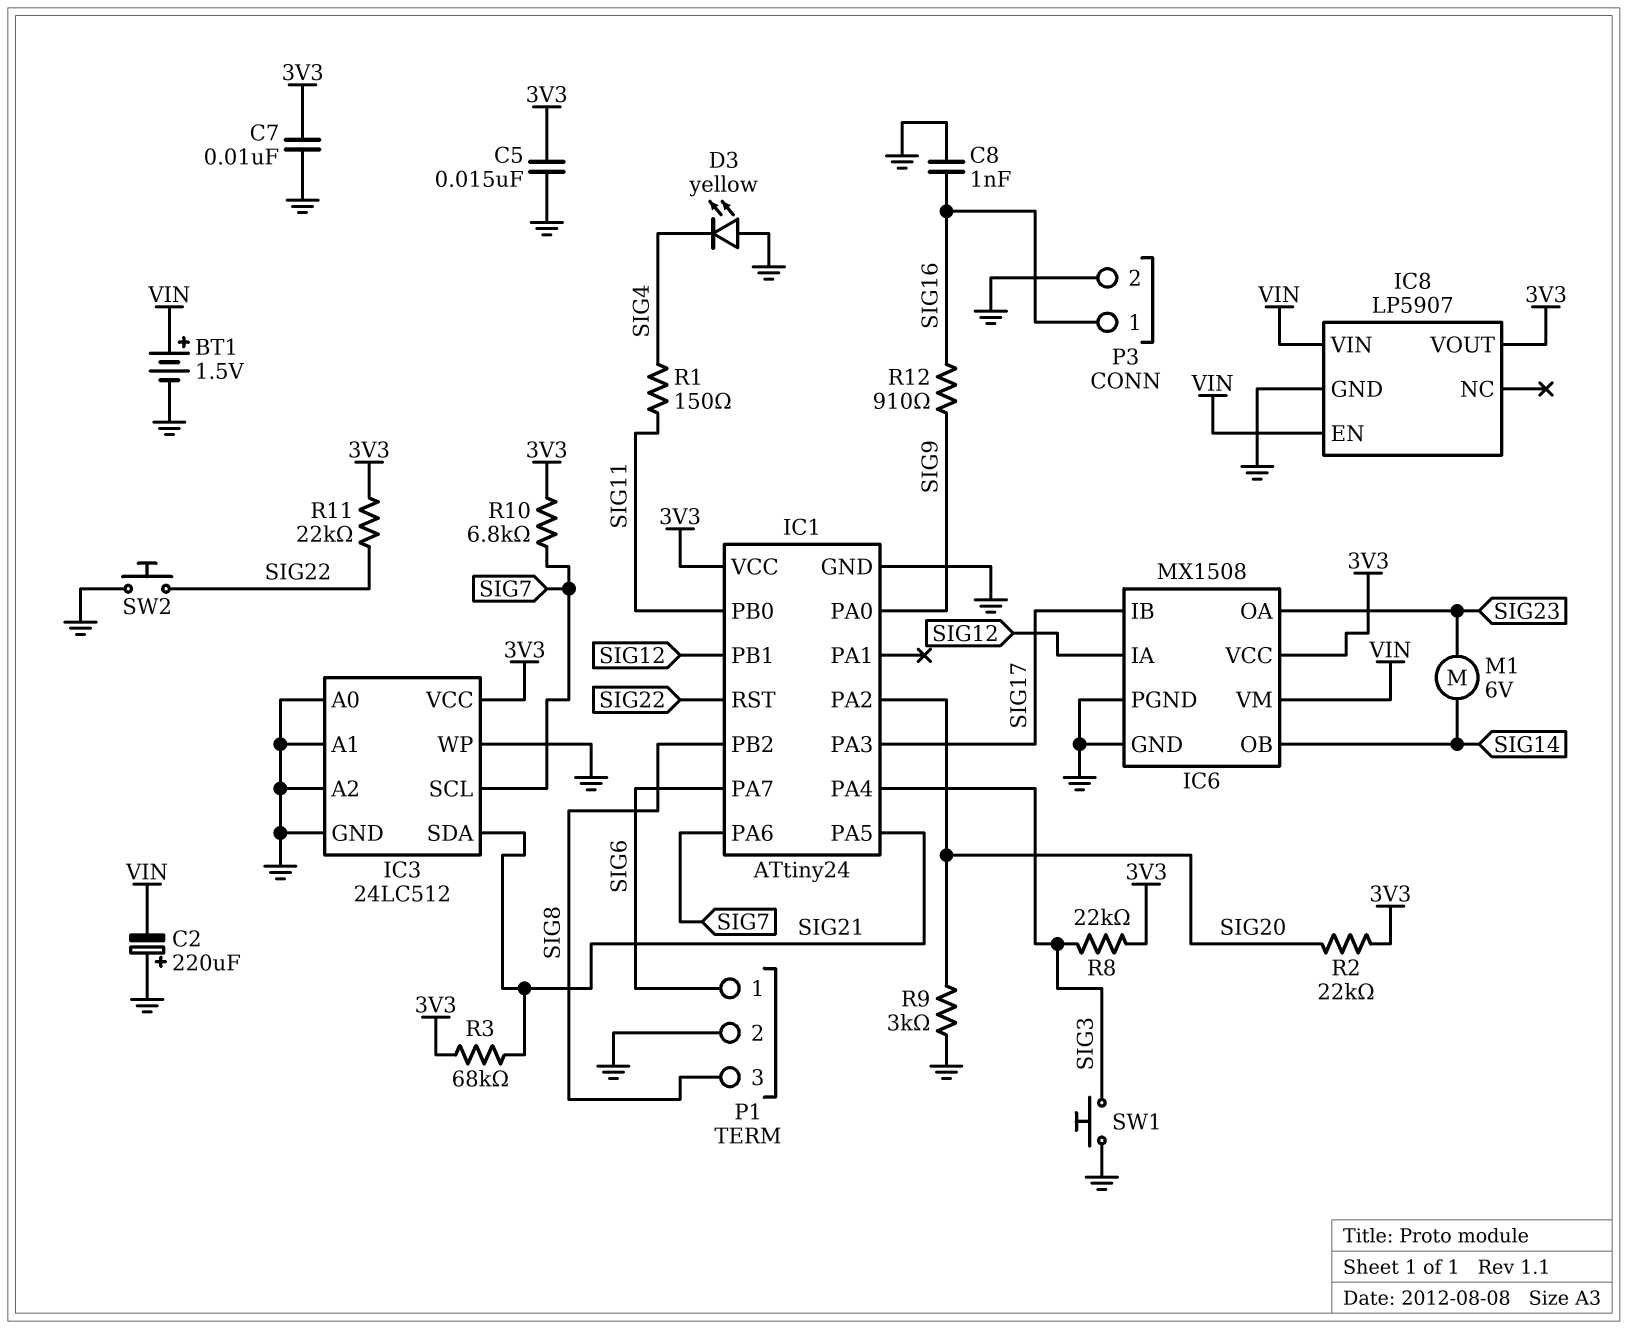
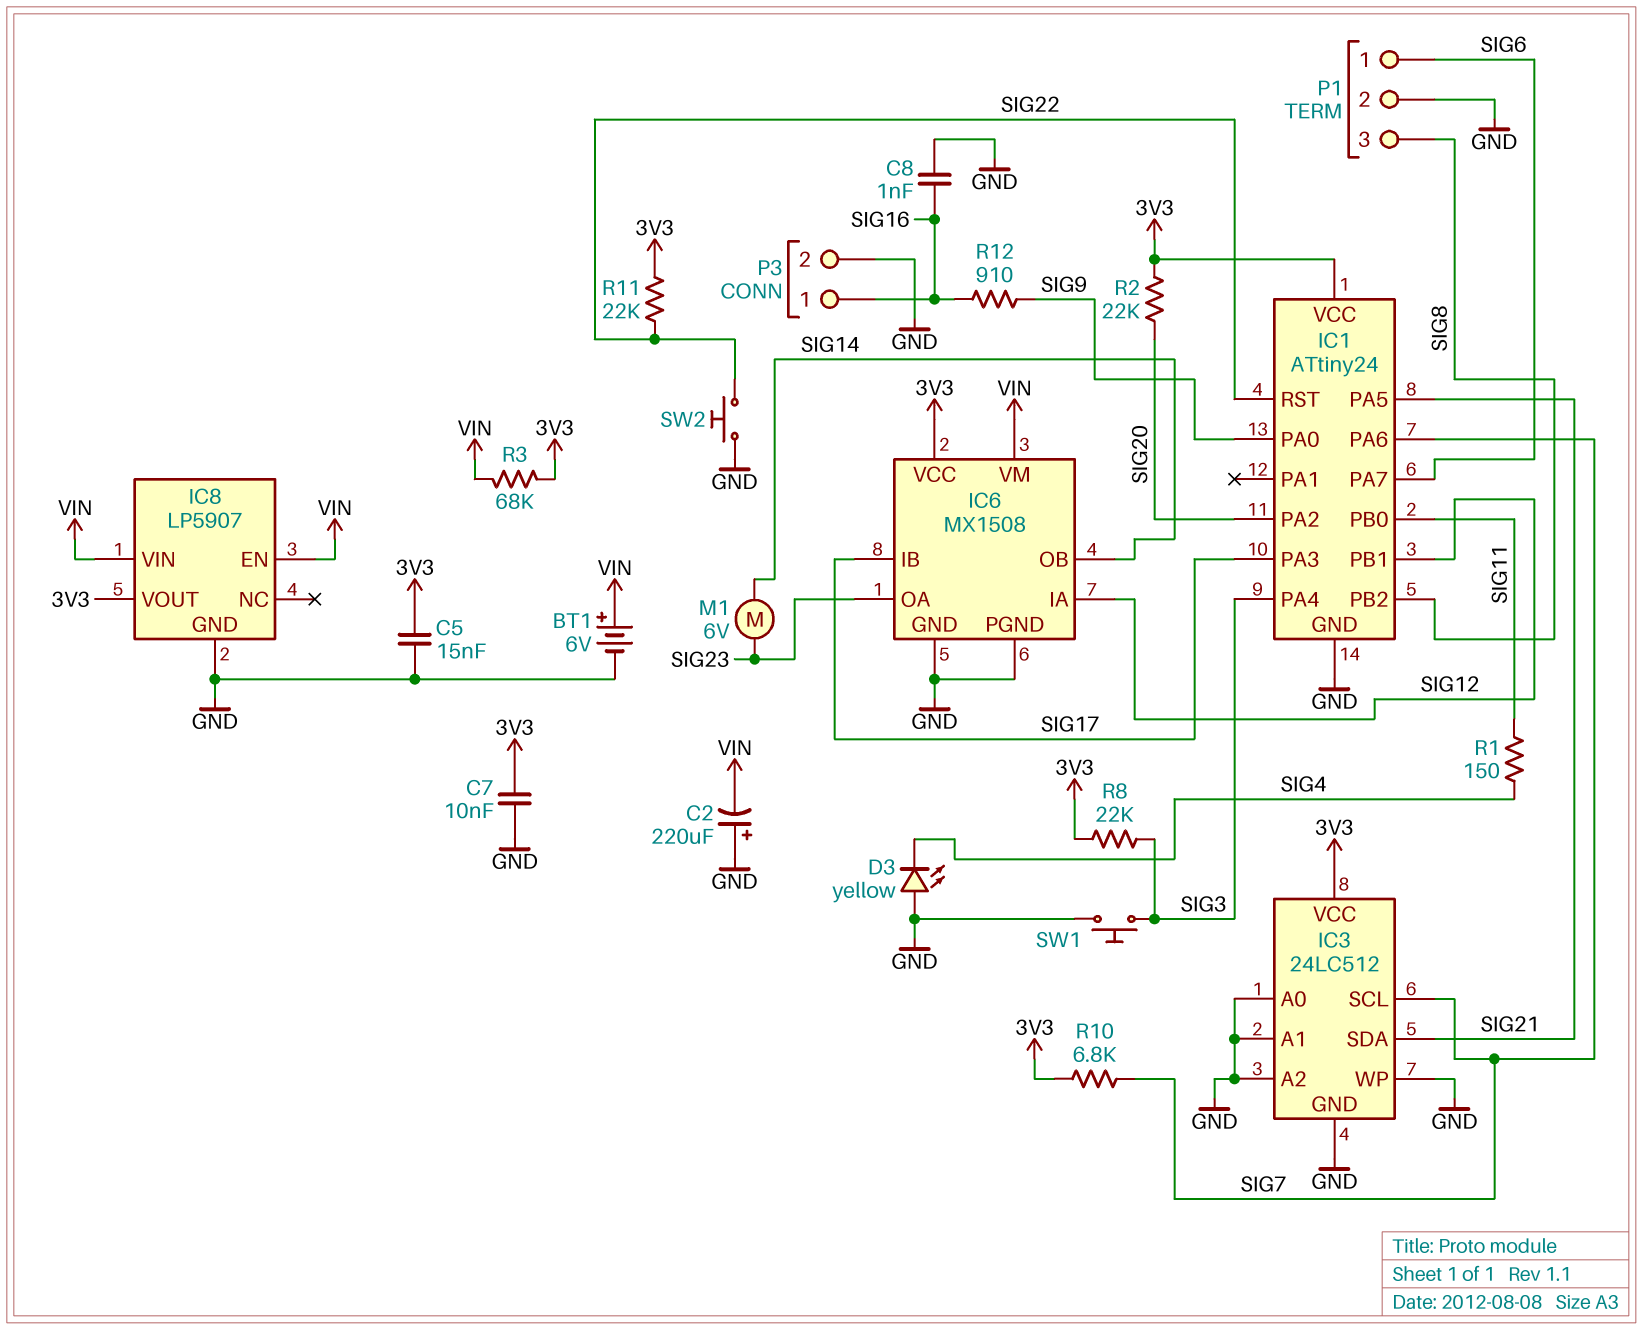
BT1: 1.5V (plus VIN, minus GND) -> 6V (plus VIN, minus GND)
R3: 68k (3V3, SIG21) -> 68k (3V3, VIN)
R9: 3k (GND, SIG20) -> none

